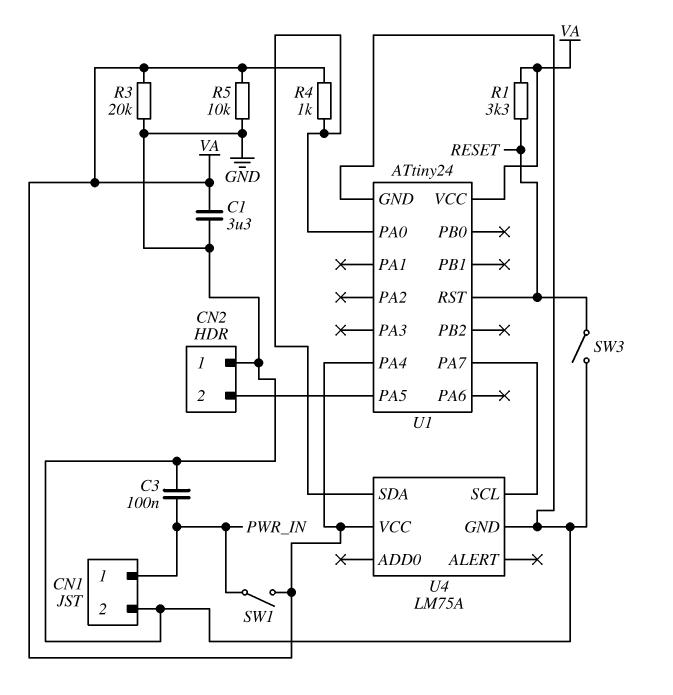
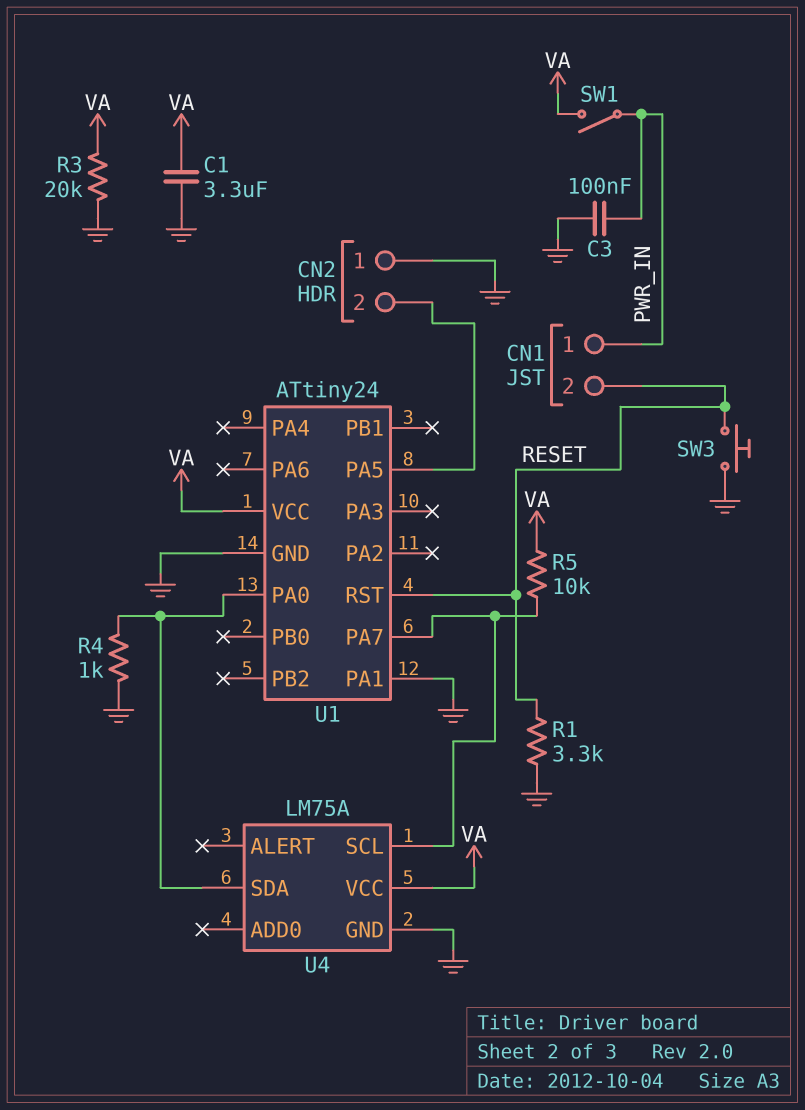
CN1 pin 2: GND -> RESET
R1: 3.3k (RESET, VA) -> 3.3k (GND, RESET)
R4: 1k (U1/PA0, VA) -> 1k (GND, U1/PA0)
R5: 10k (GND, VA) -> 10k (U1/PA7, VA)
SW3: switch (GND, RESET) -> button (GND, RESET)
U1 pin PA1: none -> GND
U1 pin PA4: VA -> none

